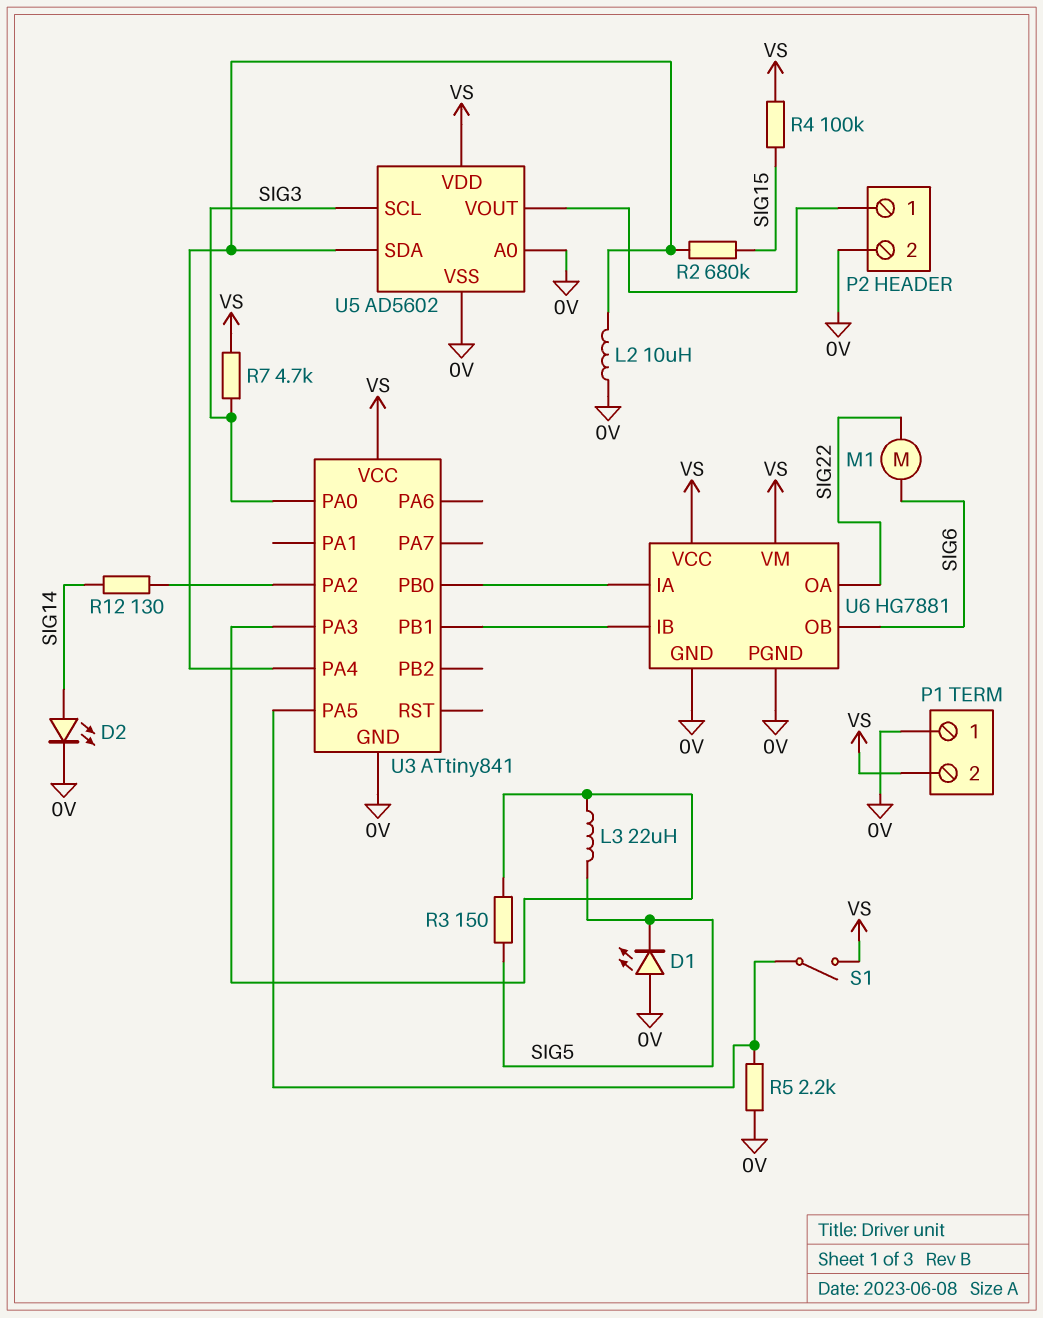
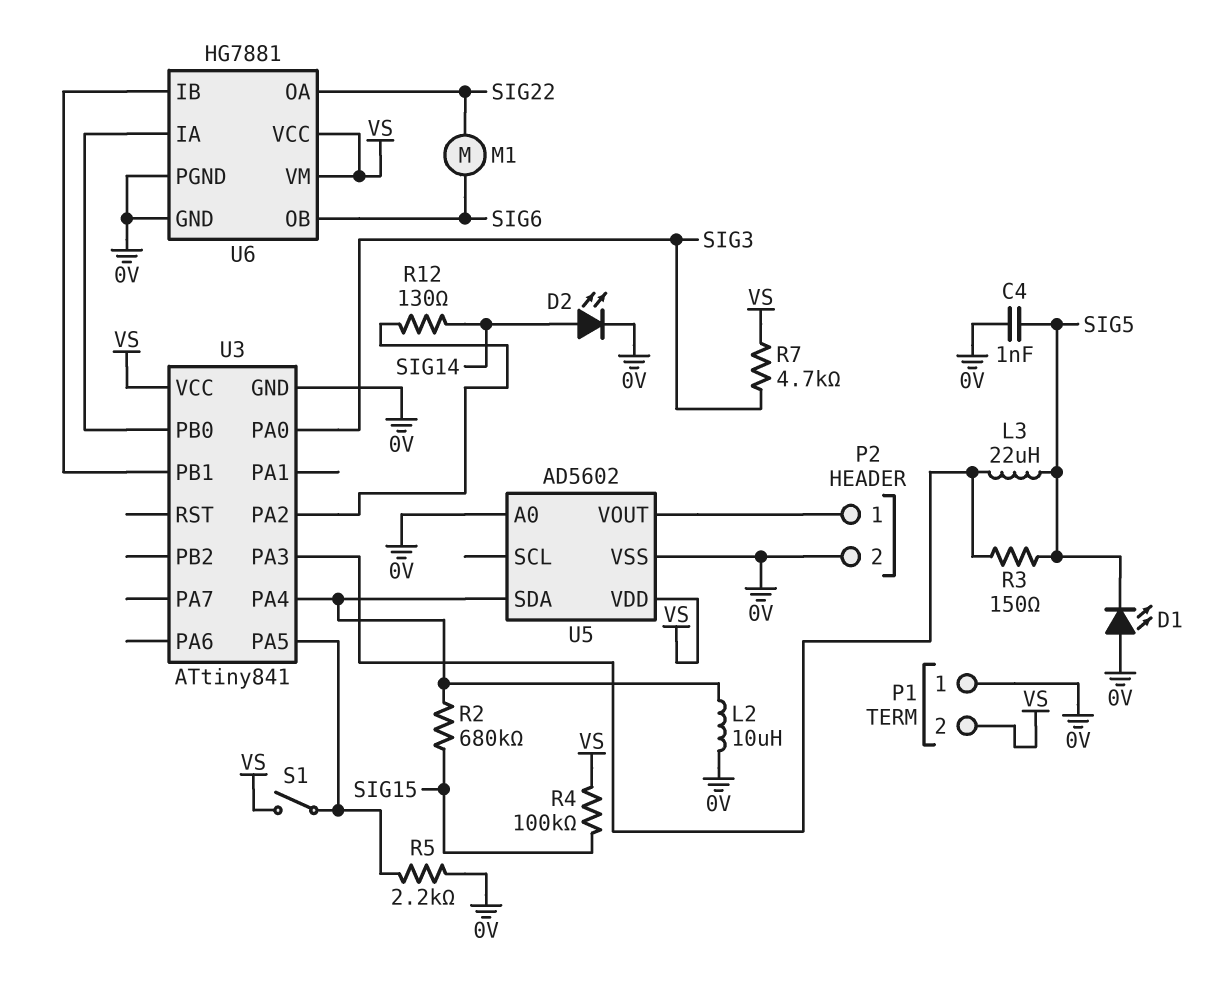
C4: none -> 1nF (0V, SIG5)
U5 pin SCL: SIG3 -> none

